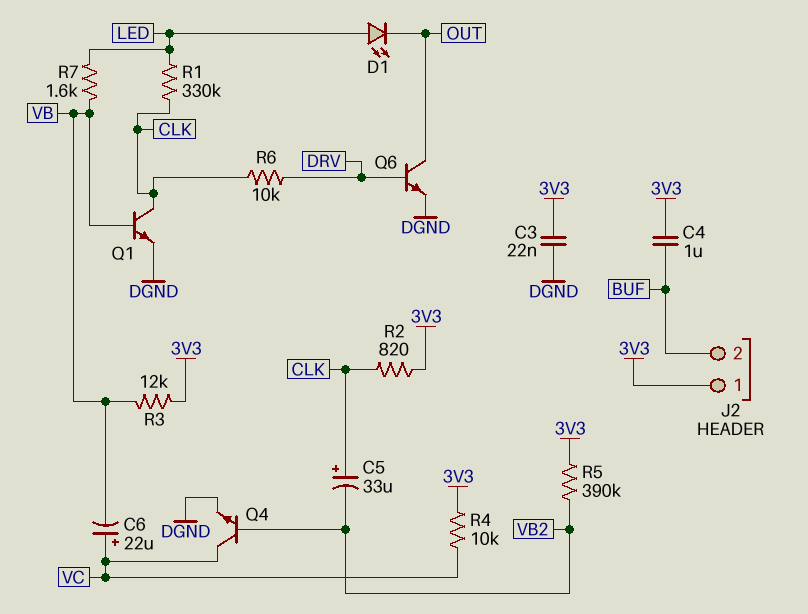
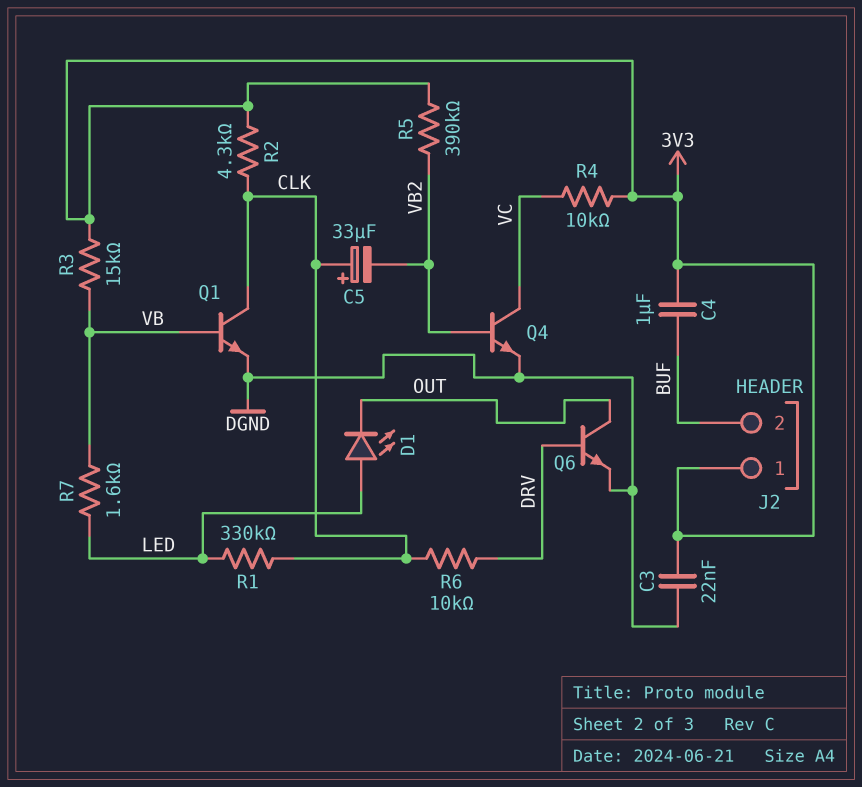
C6: 22uF (plus VC, minus VB) -> none
R2: 820 (3V3, CLK) -> 4.3k (3V3, CLK)
R3: 12k (3V3, VB) -> 15k (3V3, VB)

